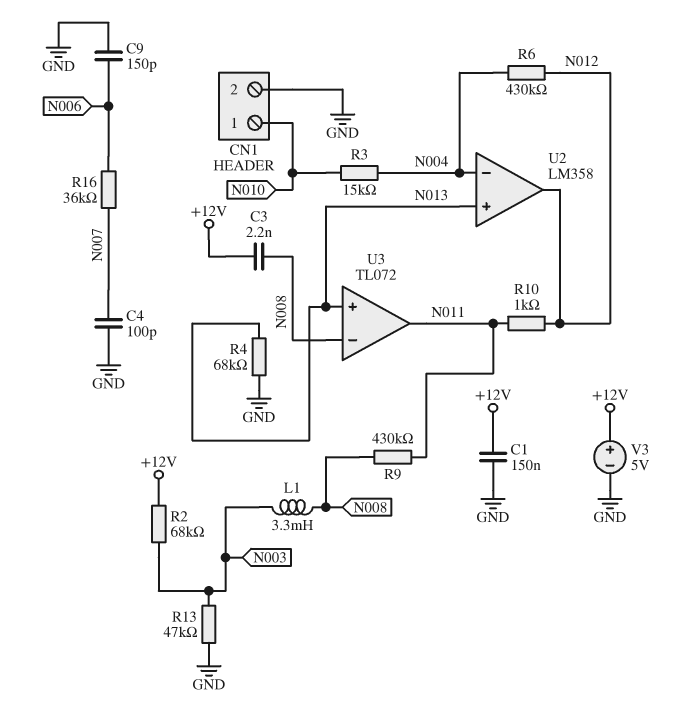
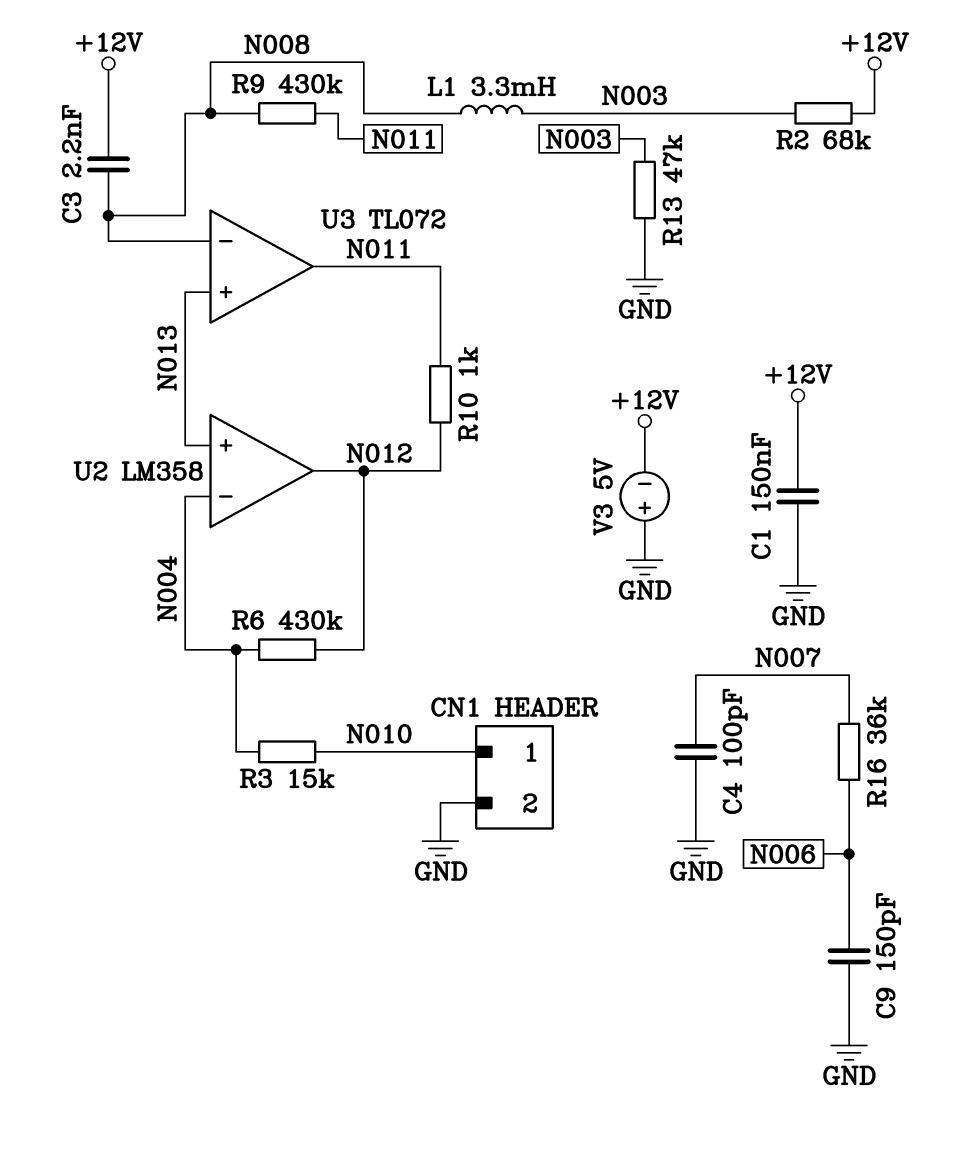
R4: 68k (GND, N013) -> none
V3: 5V (plus +12V, minus GND) -> 5V (plus GND, minus +12V)

